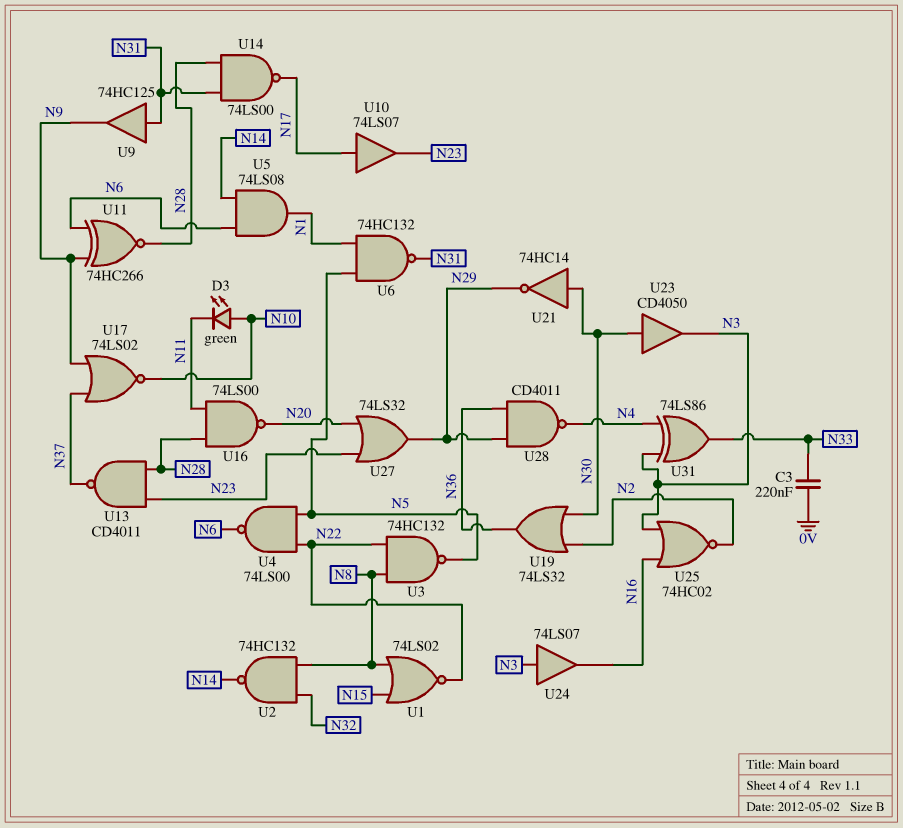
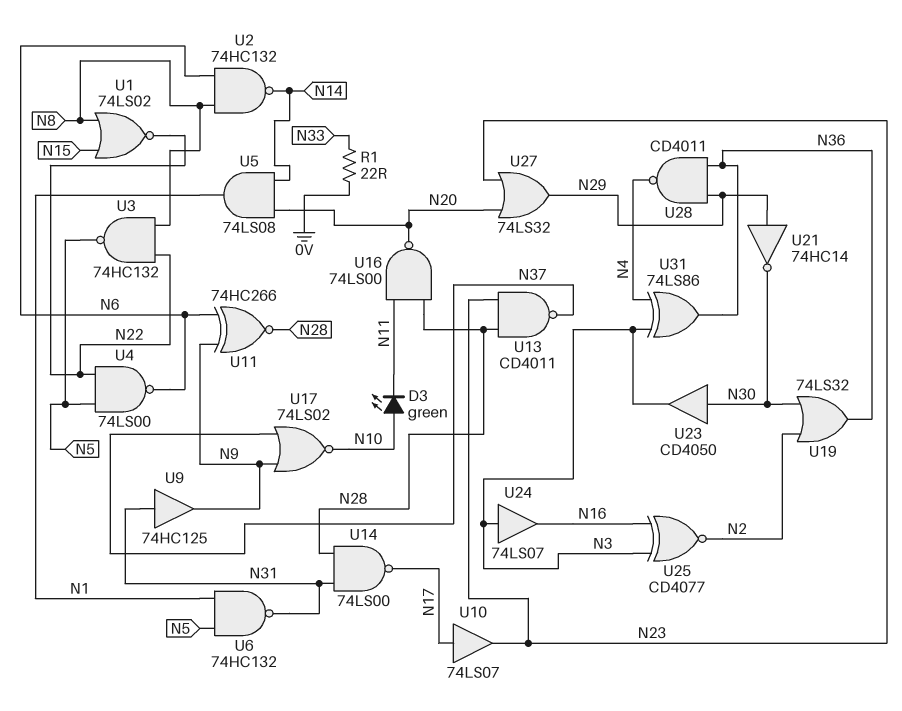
C3: 220nF (0V, N33) -> none
R1: none -> 22 (0V, N33)
U2: NAND 74HC132 (in N8, in N32, out N14) -> NAND 74HC132 (in N6, in N8, out N14)
U5: AND 74LS08 (in N6, in N14, out N1) -> AND 74LS08 (in N14, in N20, out N1)
U21: NOT 74HC14 (in N30, out N29) -> NOT 74HC14 (in N29, out N30)
U25: NOR 74HC02 (in N3, in N16, out N2) -> XNOR CD4077 (in N3, in N16, out N2)
U31: XOR 74LS86 (in N3, in N4, out N33) -> XOR 74LS86 (in N3, in N4, out N36)

